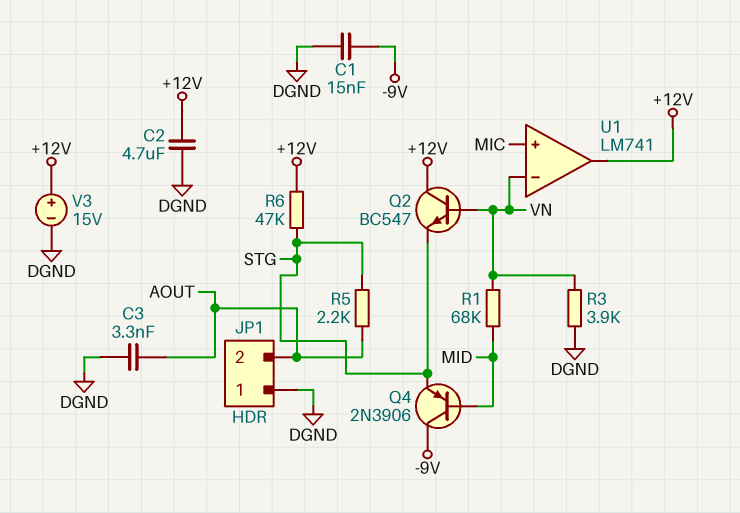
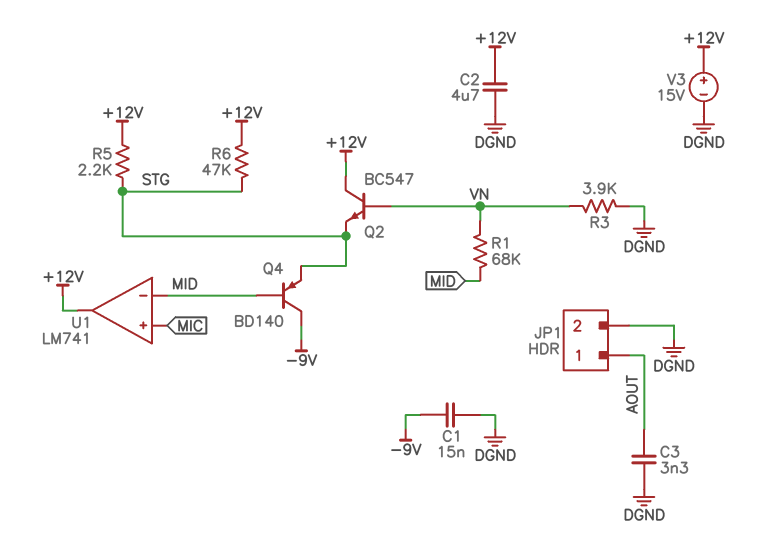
JP1 pin 1: DGND -> AOUT
JP1 pin 2: AOUT -> DGND
Q4: PNP 2N3906 (B MID, C -9V, E STG) -> PNP BD140 (B MID, C -9V, E STG)
R5: 2.2k (AOUT, STG) -> 2.2k (+12V, STG)
U1 pin in-: VN -> MID

